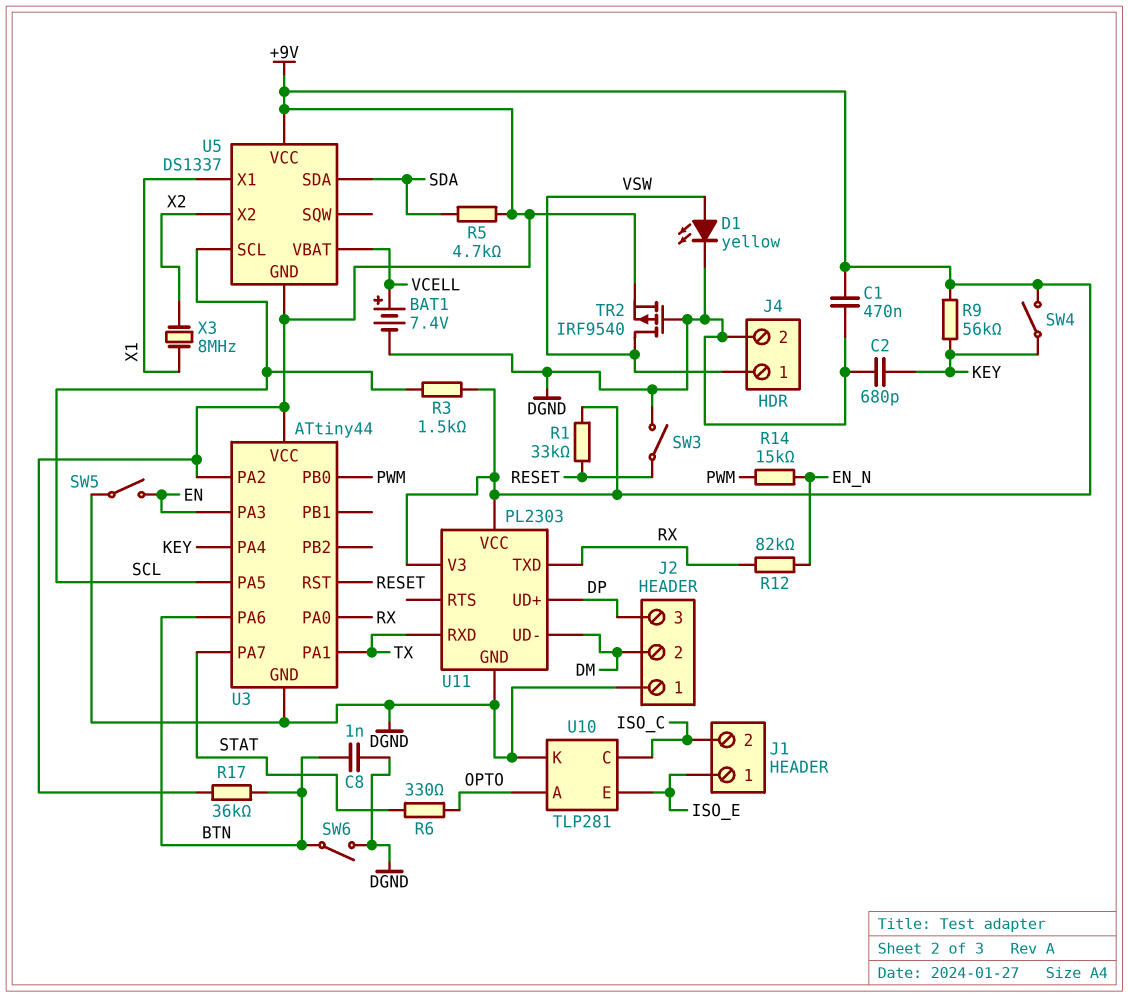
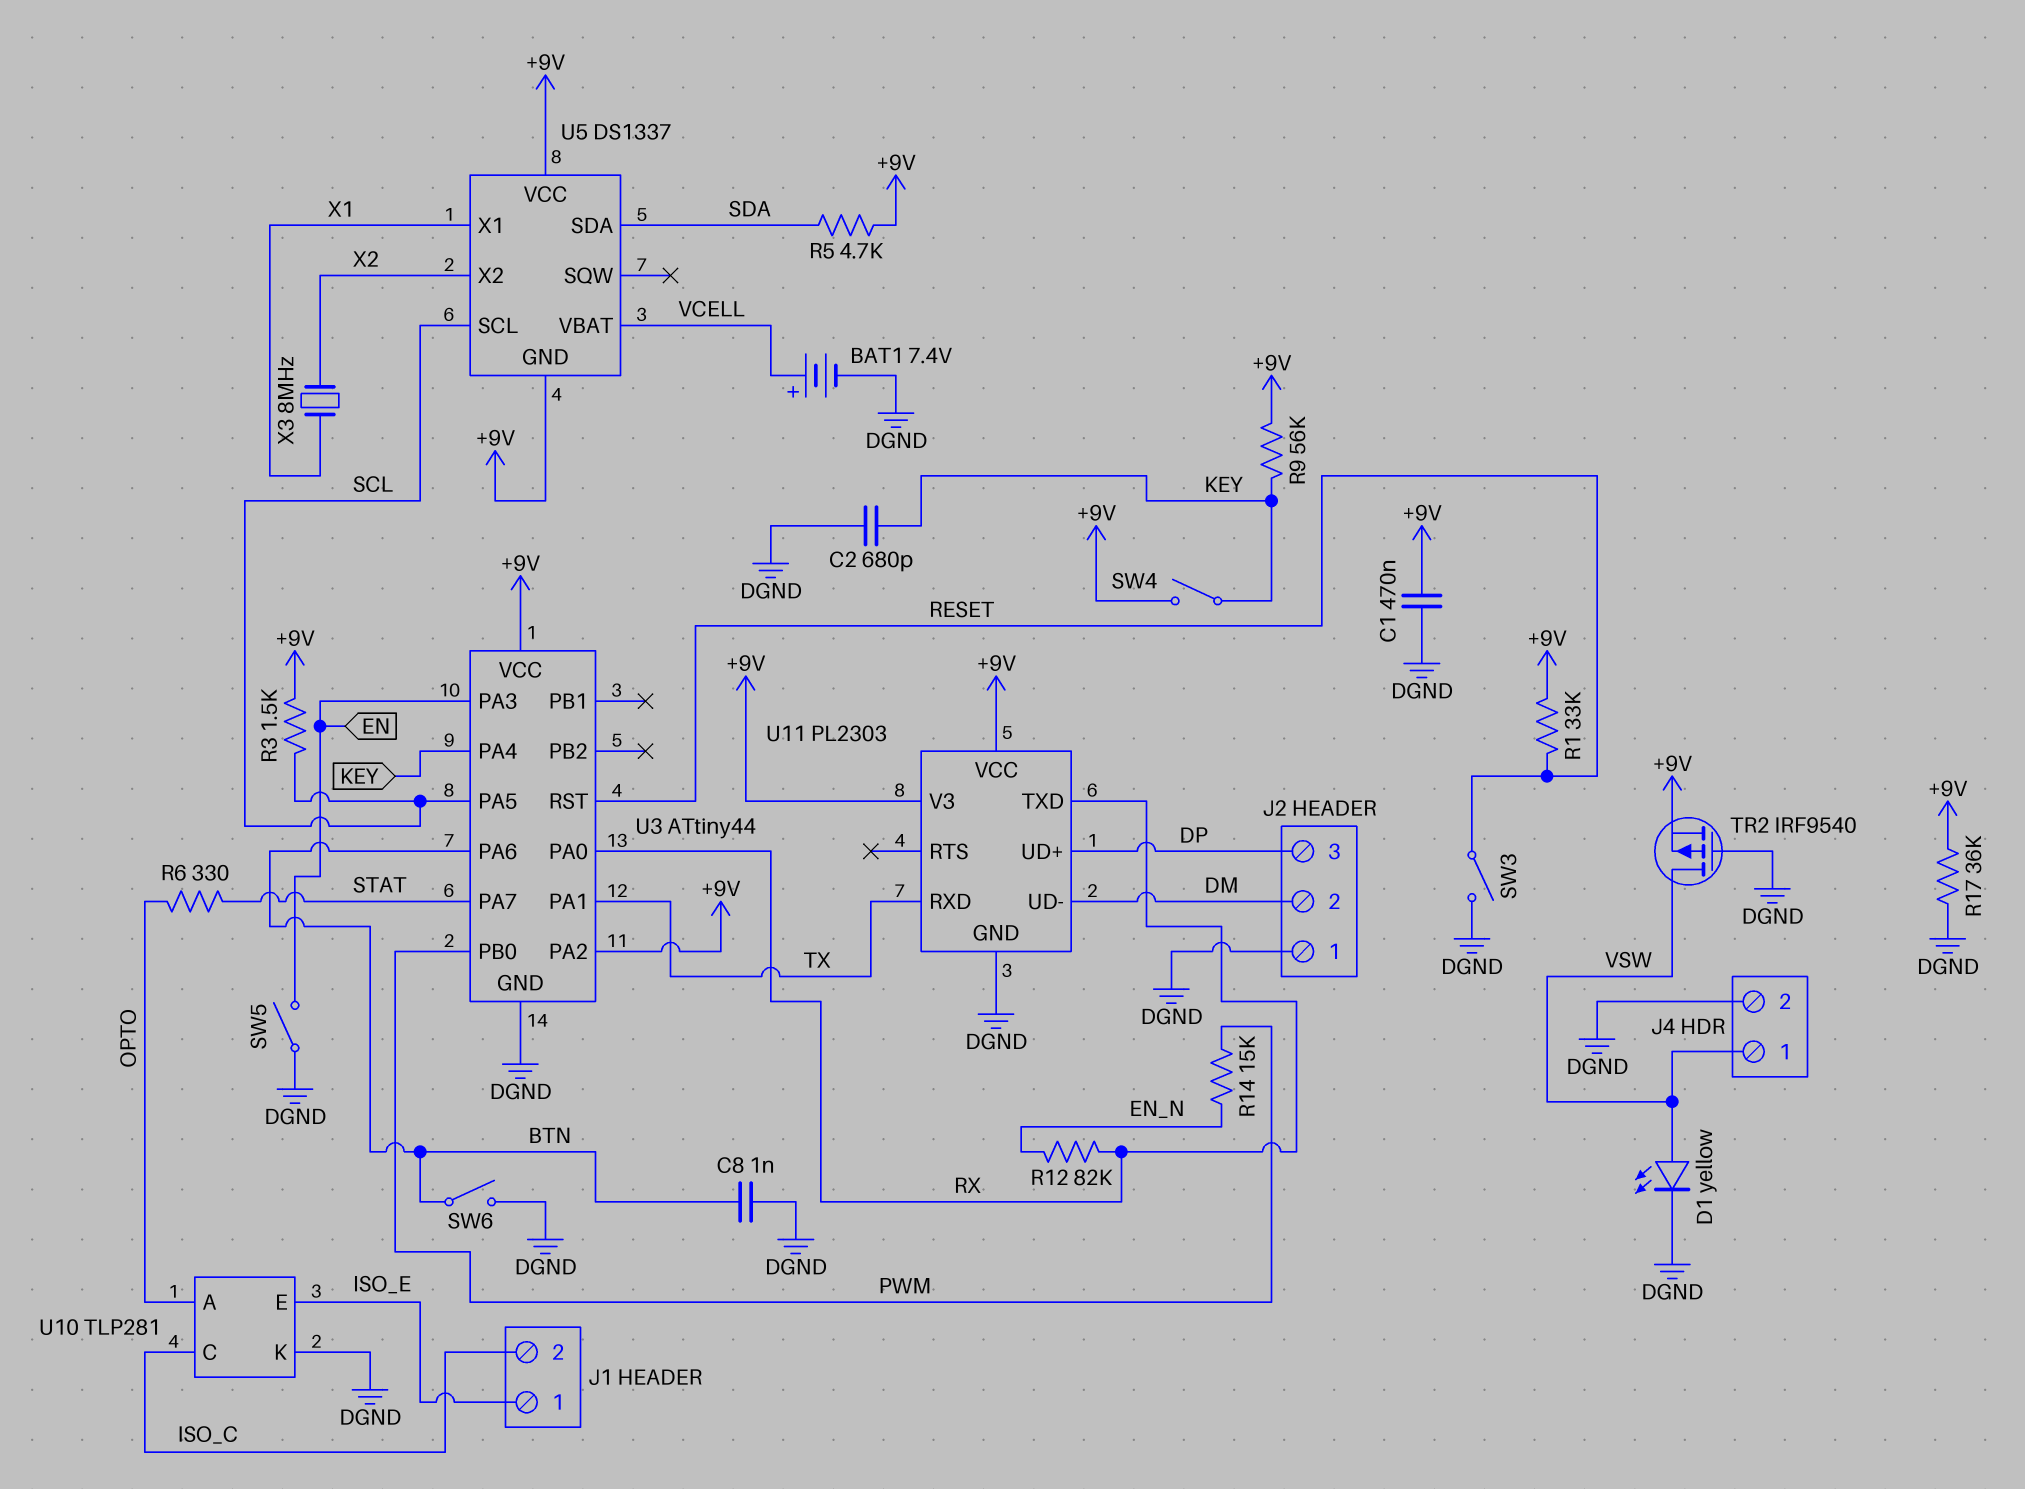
R17: 36k (+9V, BTN) -> 36k (+9V, DGND)

